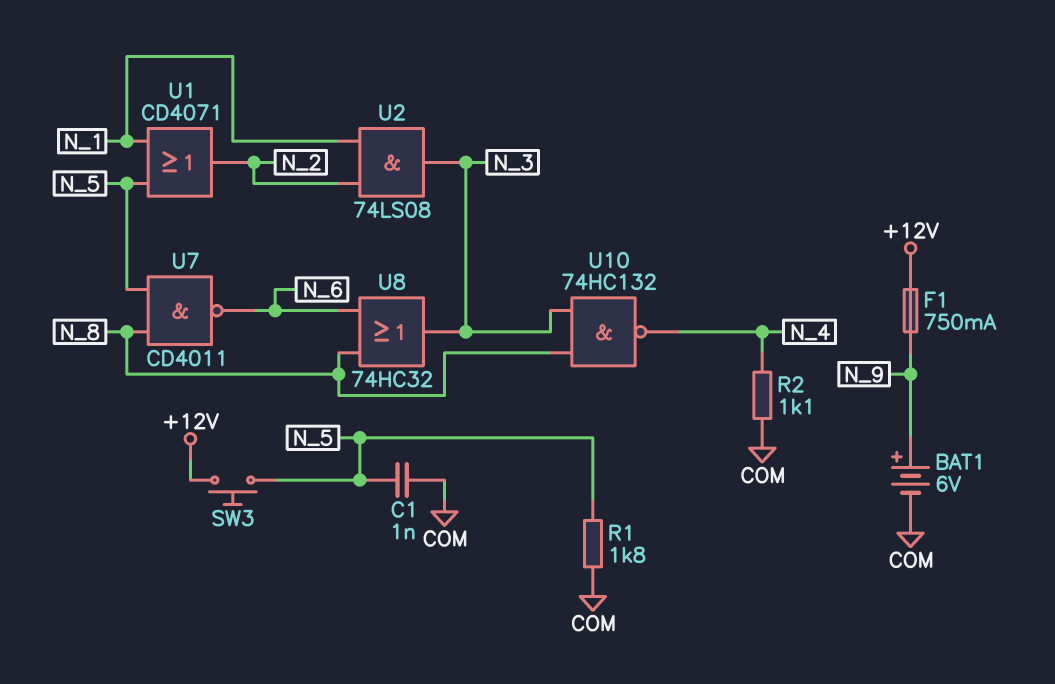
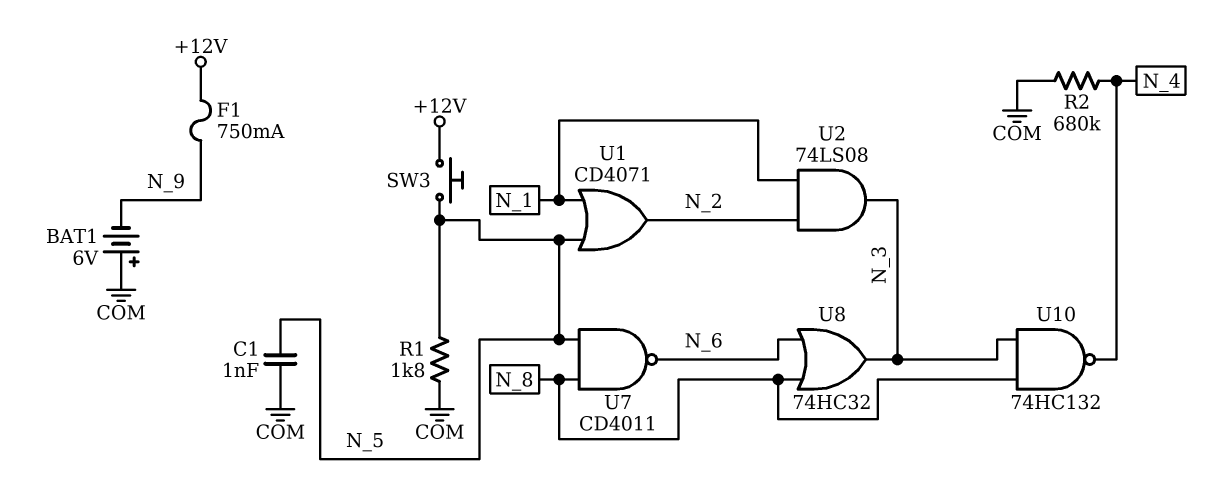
BAT1: 6V (plus N_9, minus COM) -> 6V (plus COM, minus N_9)
R2: 1.1k (COM, N_4) -> 680k (COM, N_4)

